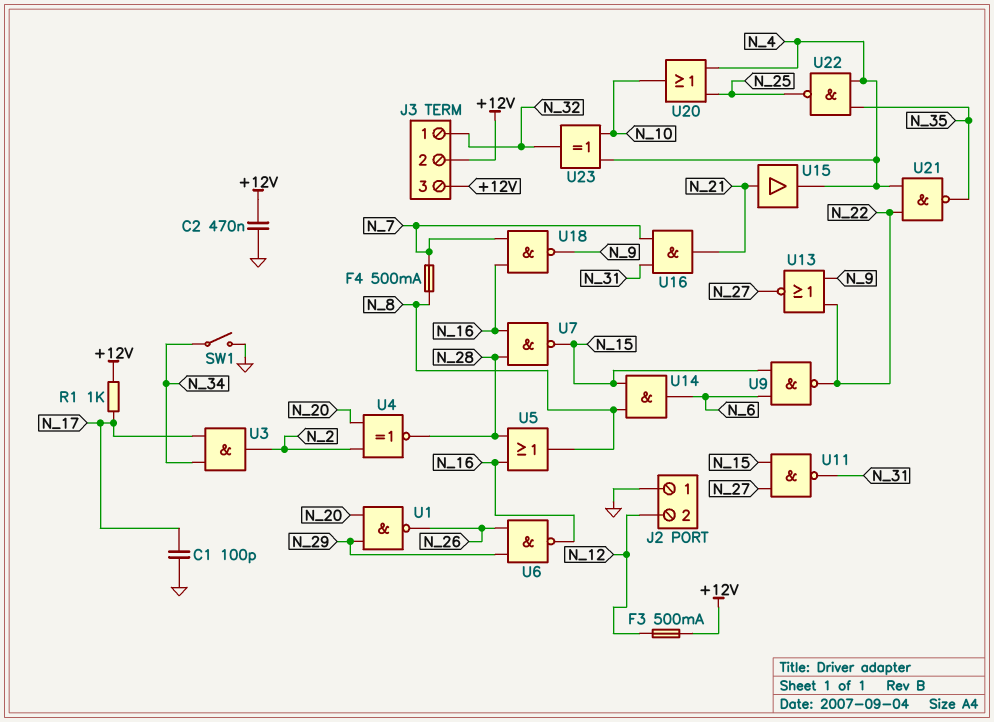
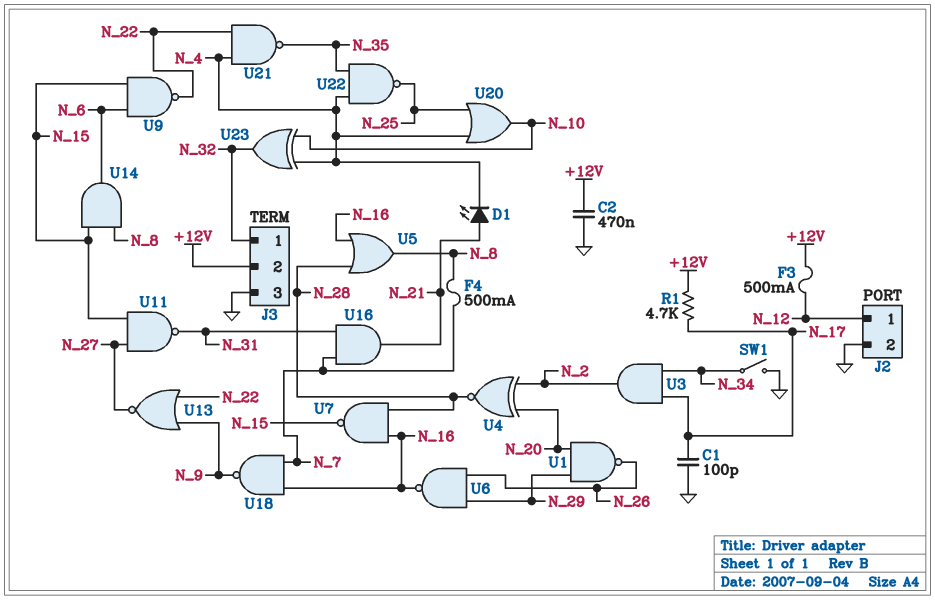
D1: none -> LED (A N_21, K N_4)
J2 pin 1: GND -> N_12
J2 pin 2: N_12 -> GND
J3 pin 3: +12V -> GND
R1: 1k (+12V, N_17) -> 4.7k (+12V, N_17)
U15: buffer (in N_21, out N_4) -> none

